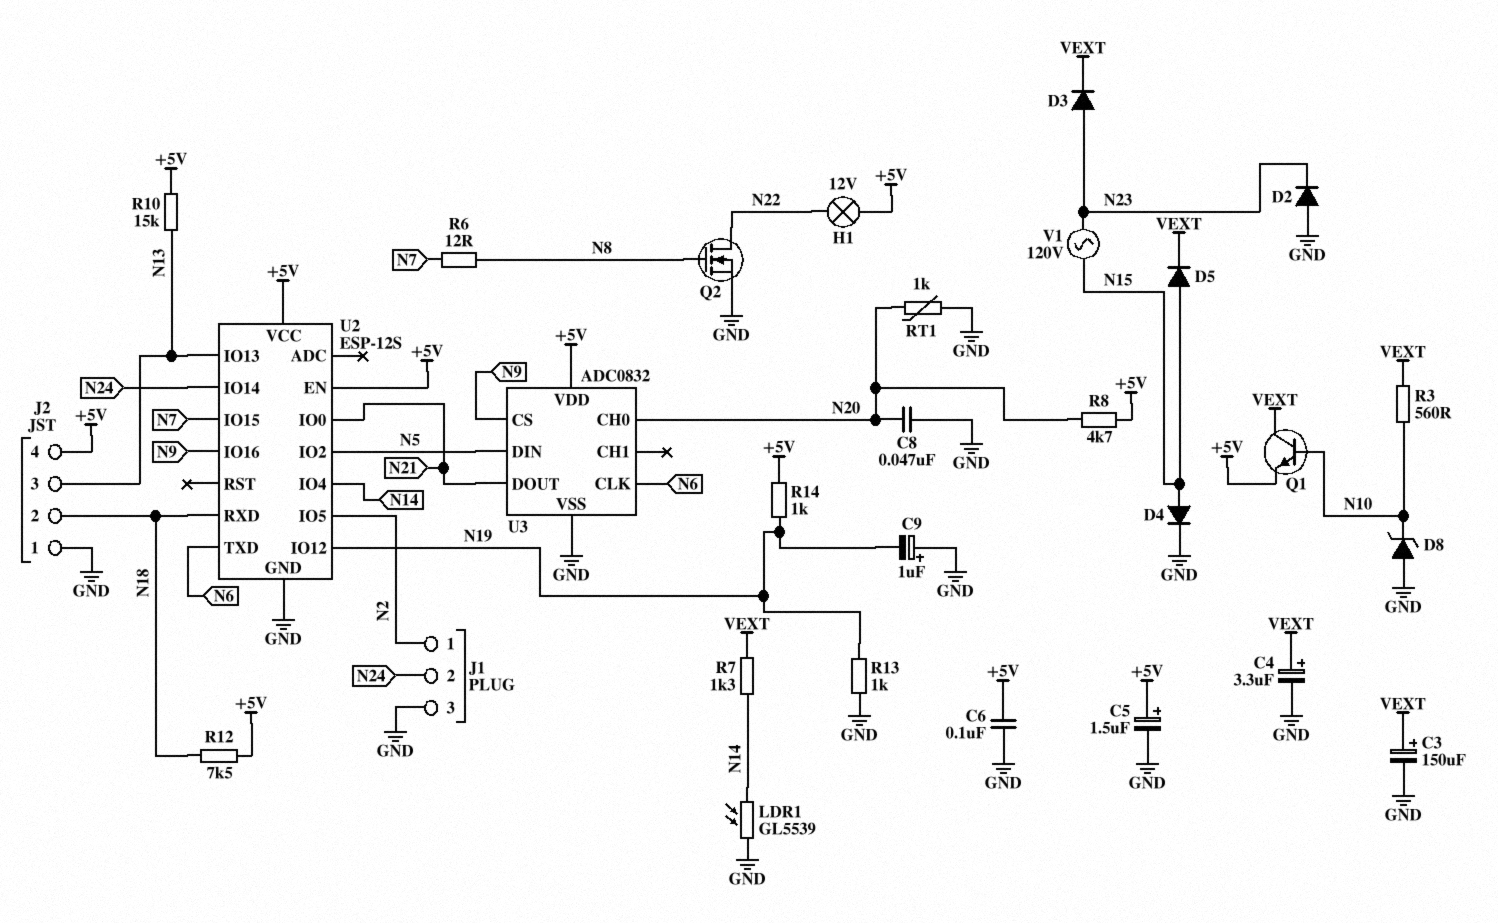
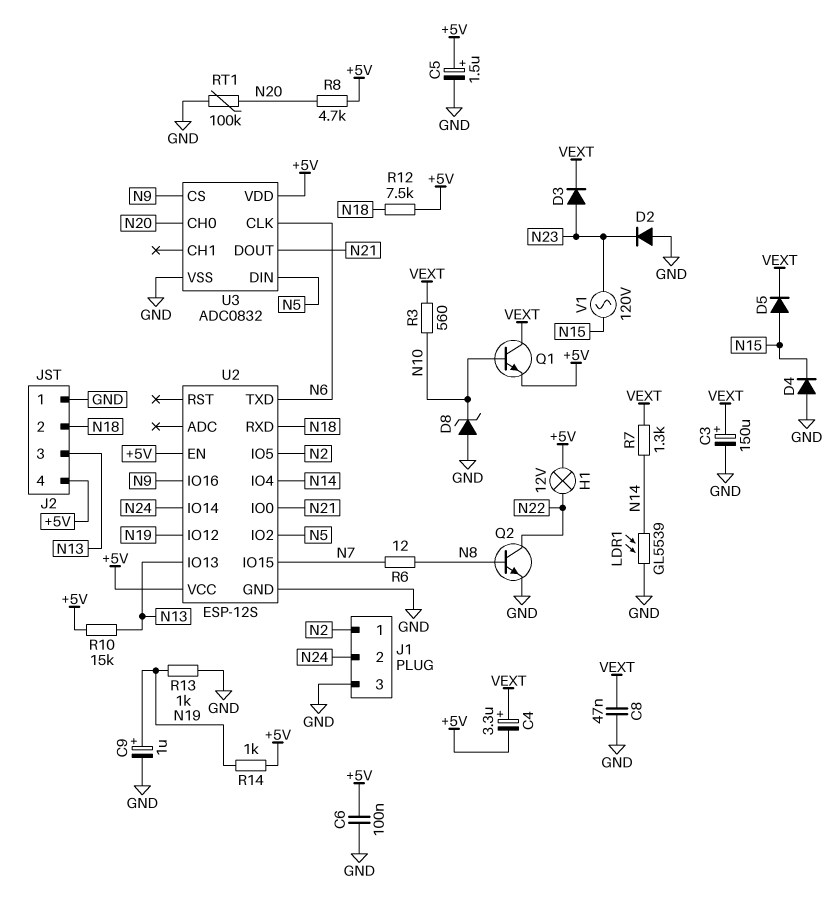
C4: 3.3uF (plus VEXT, minus GND) -> 3.3uF (plus VEXT, minus +5V)
C8: 47nF (GND, N20) -> 47nF (GND, VEXT)
C9: 1uF (plus GND, minus N19) -> 1uF (plus N19, minus GND)
D4: diode (A N15, K GND) -> diode (A GND, K N15)
Q2: NMOS (G N8, D N22, S GND) -> NPN (B N8, C N22, E GND)
RT1: 1k (GND, N20) -> 100k (GND, N20)

